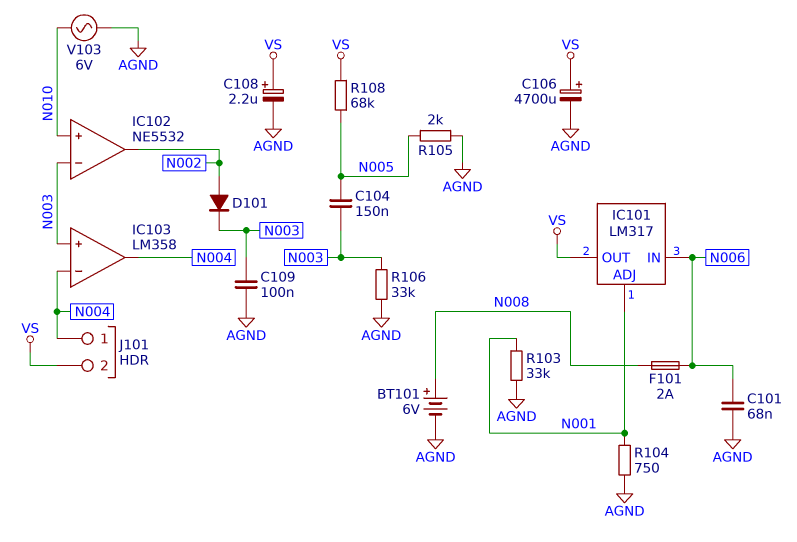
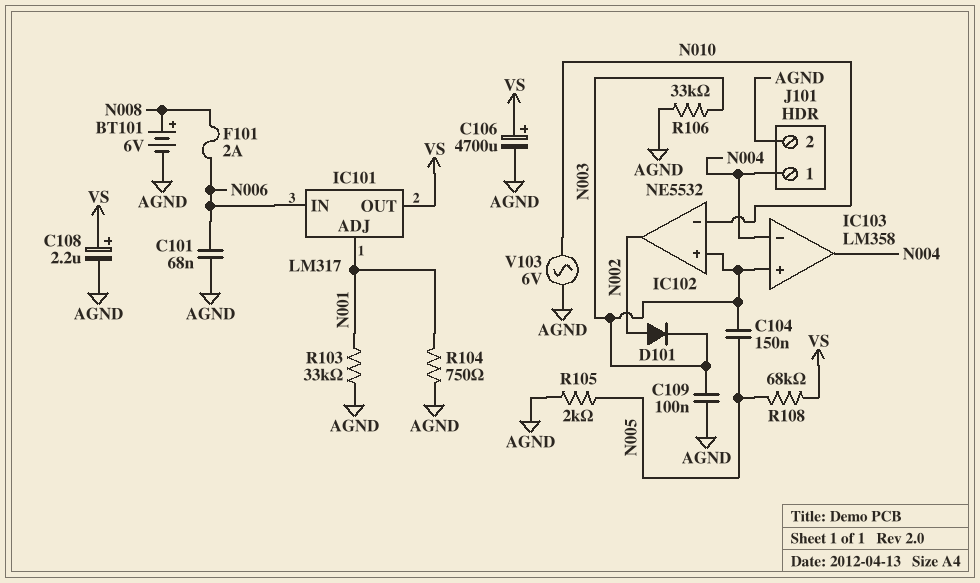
IC102 pin in+: N010 -> N003
IC102 pin in-: N003 -> N010
J101 pin 2: VS -> AGND

